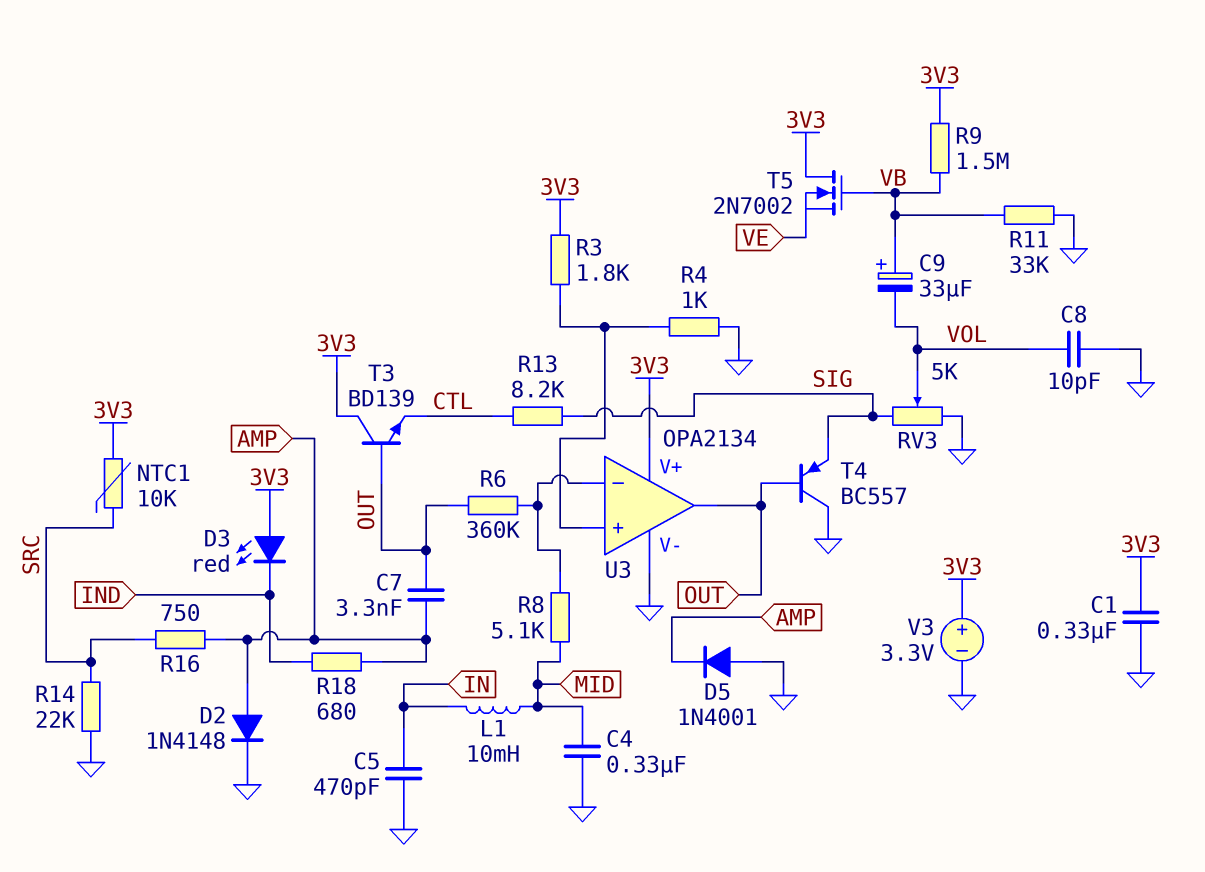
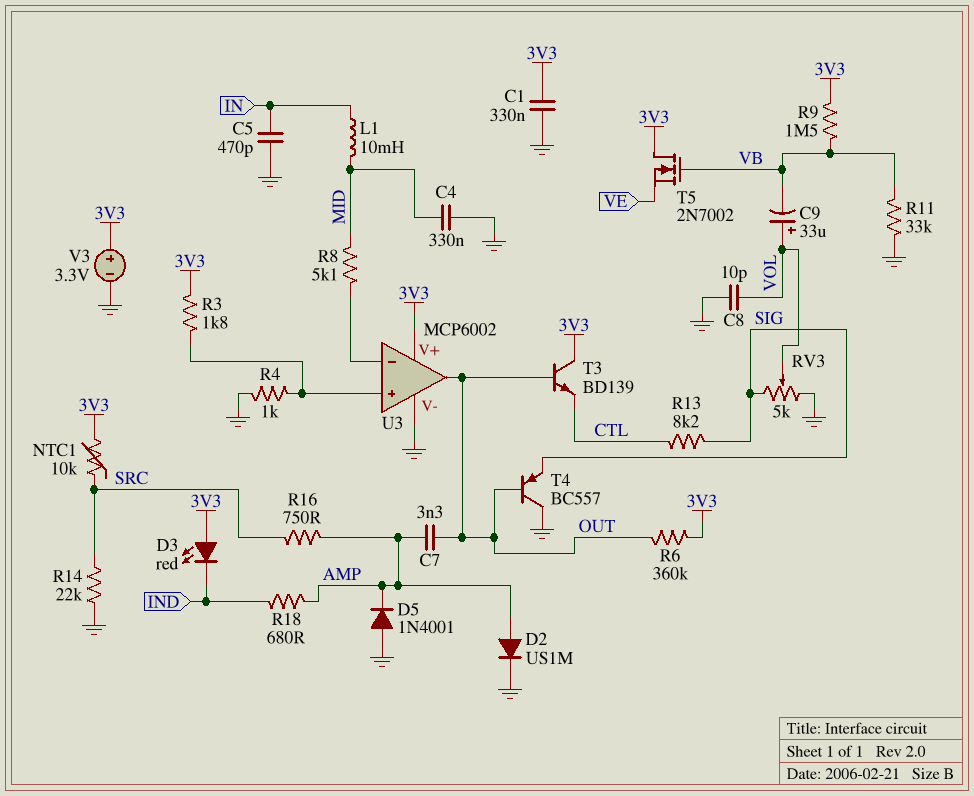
C9: 33uF (plus VB, minus VOL) -> 33uF (plus VOL, minus VB)
D2: diode 1N4148 (A AMP, K GND) -> diode US1M (A AMP, K GND)
R6: 360k (OUT, U3/in-) -> 360k (3V3, OUT)
U3: OPA2134 -> MCP6002

